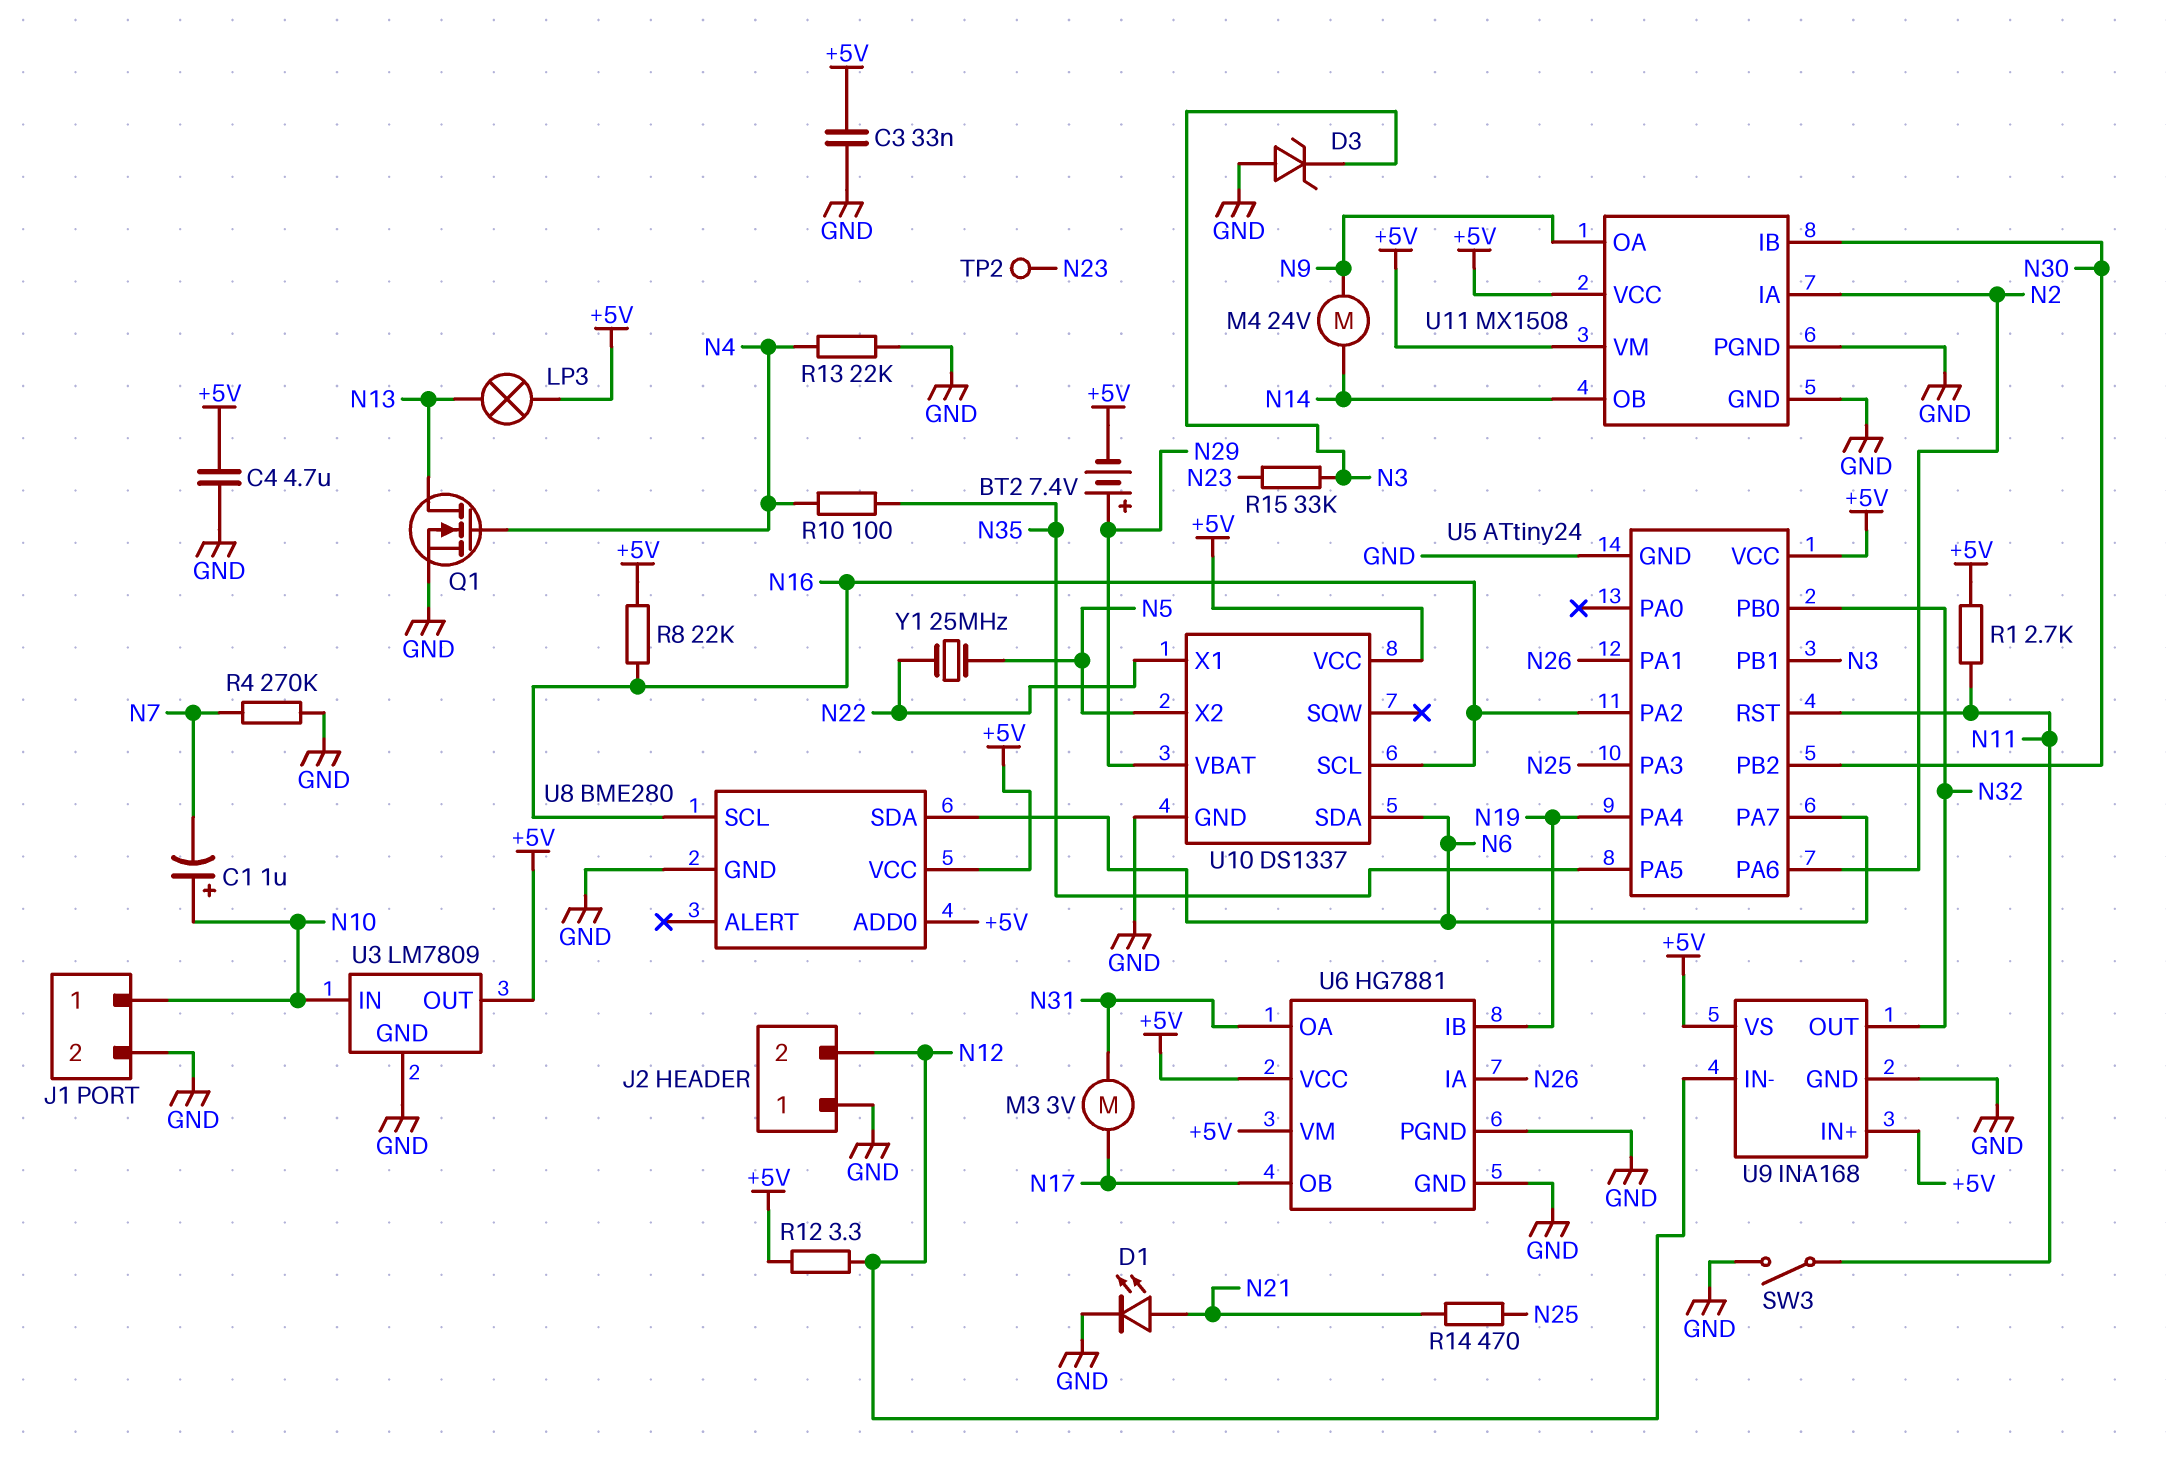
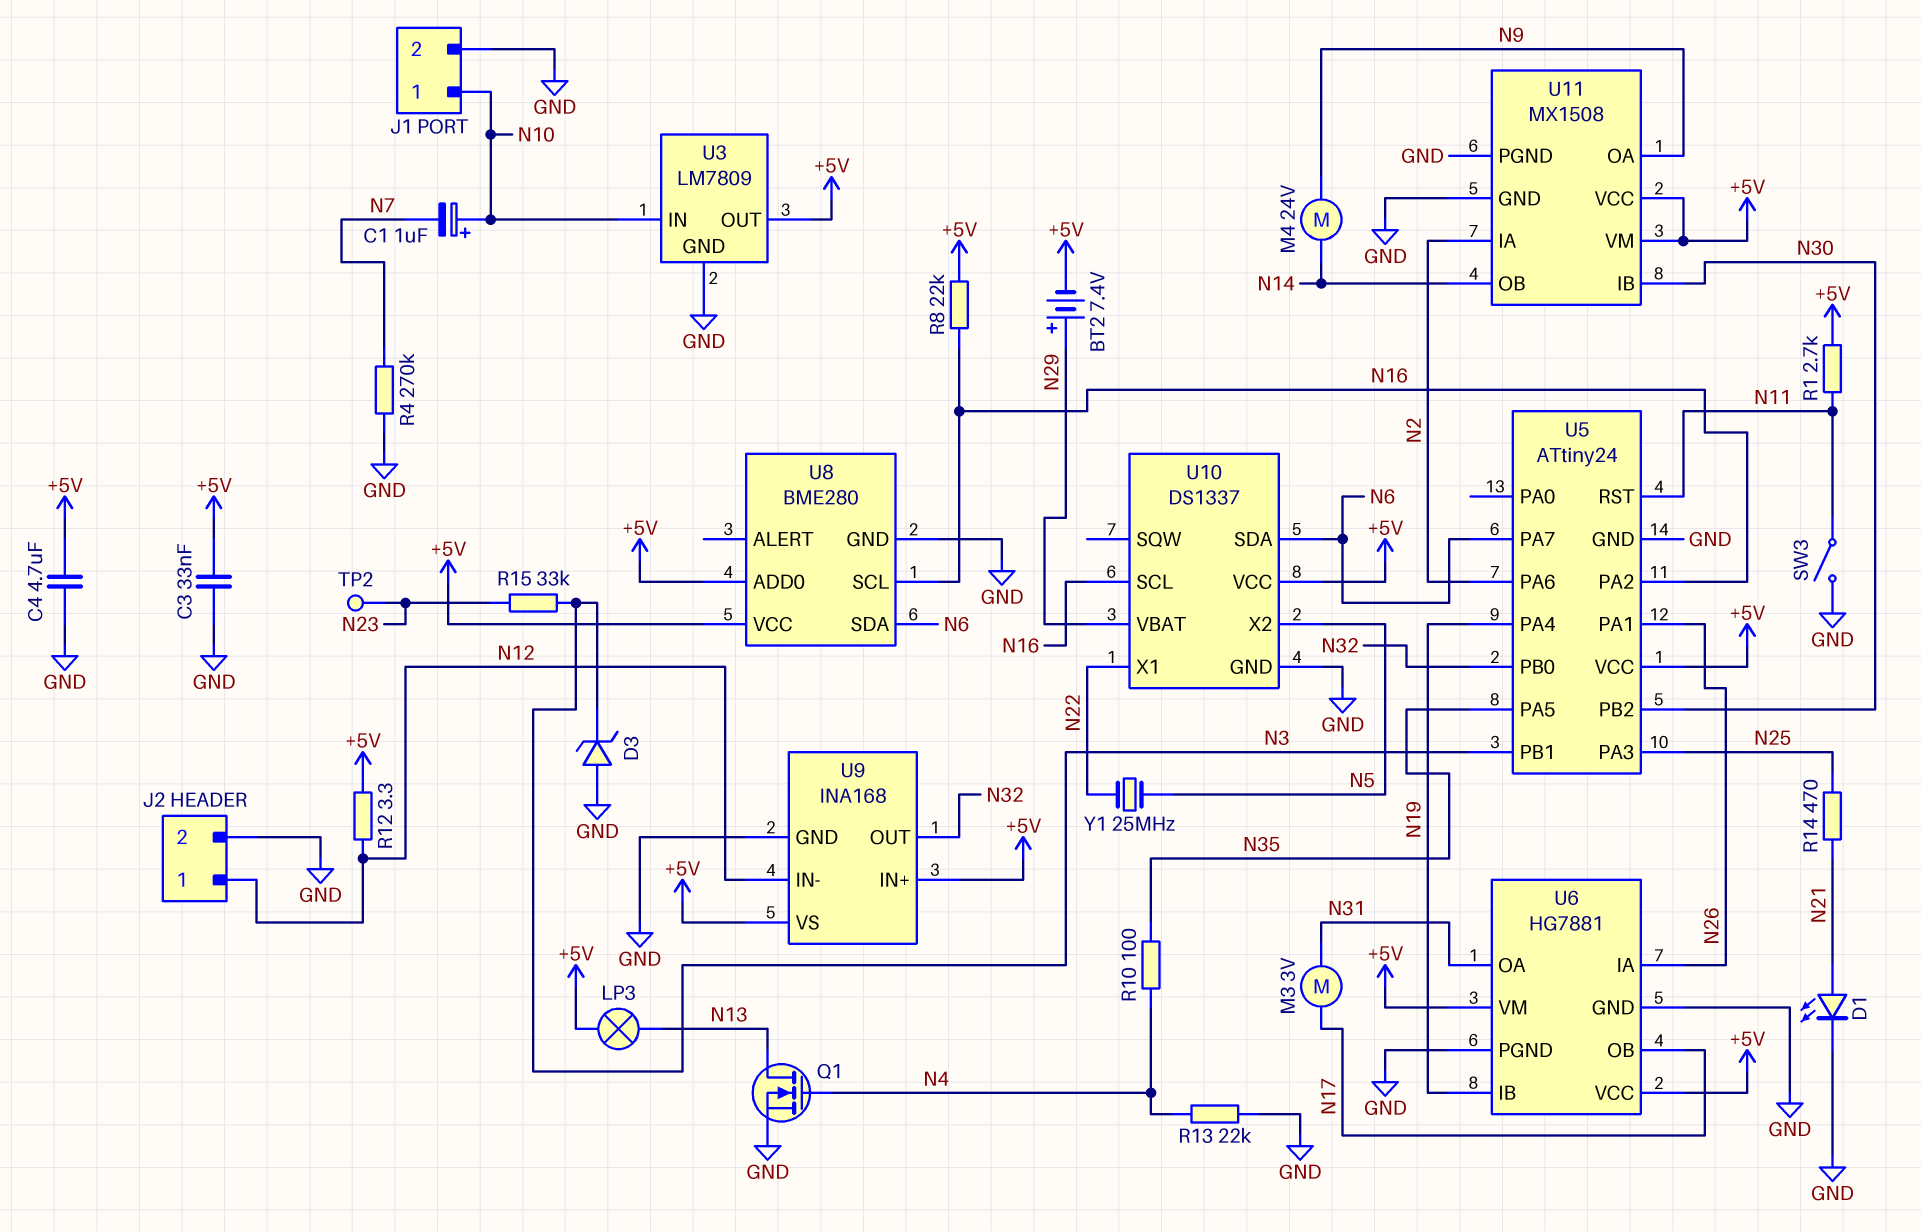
J2 pin 1: GND -> N12
J2 pin 2: N12 -> GND

